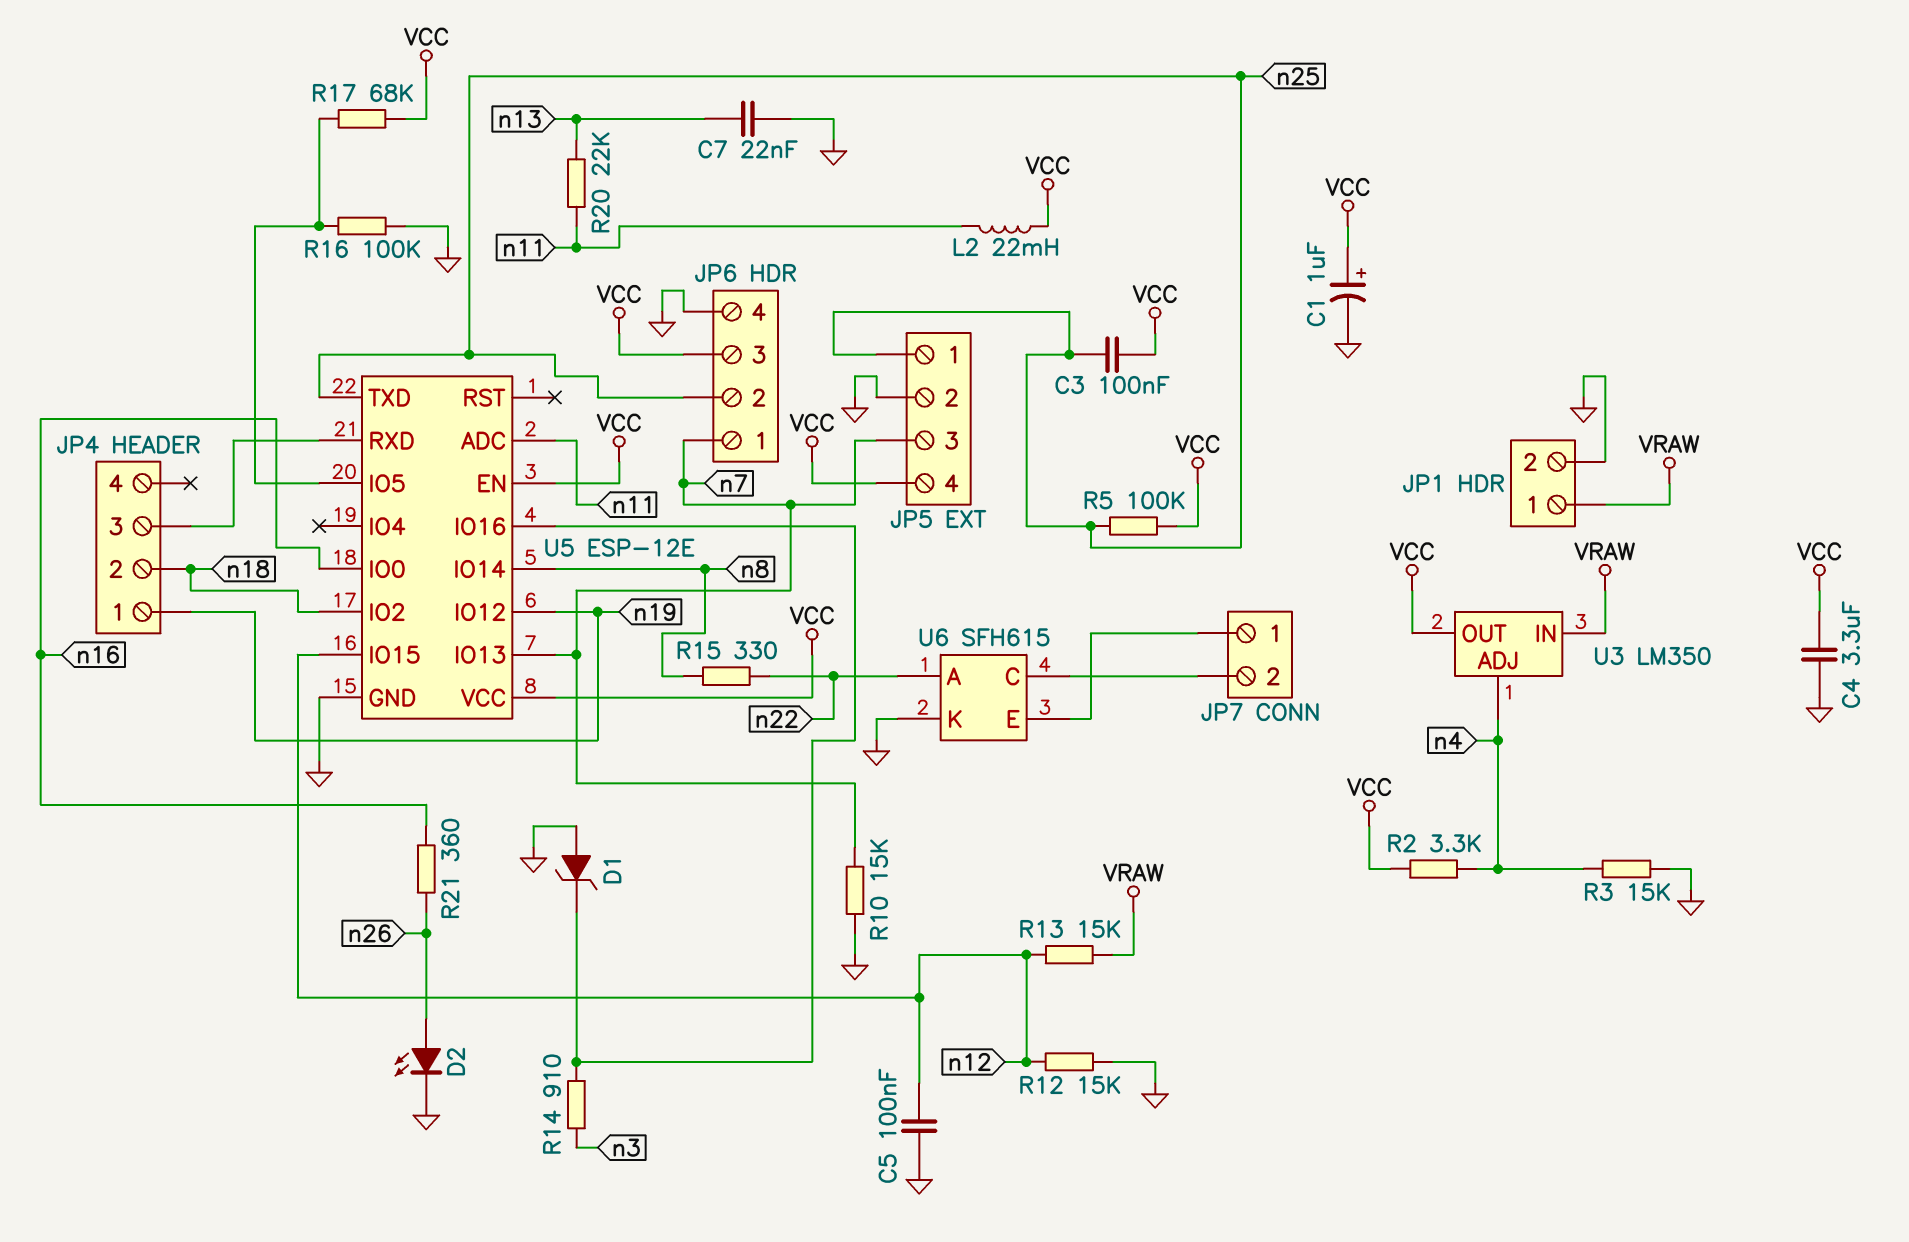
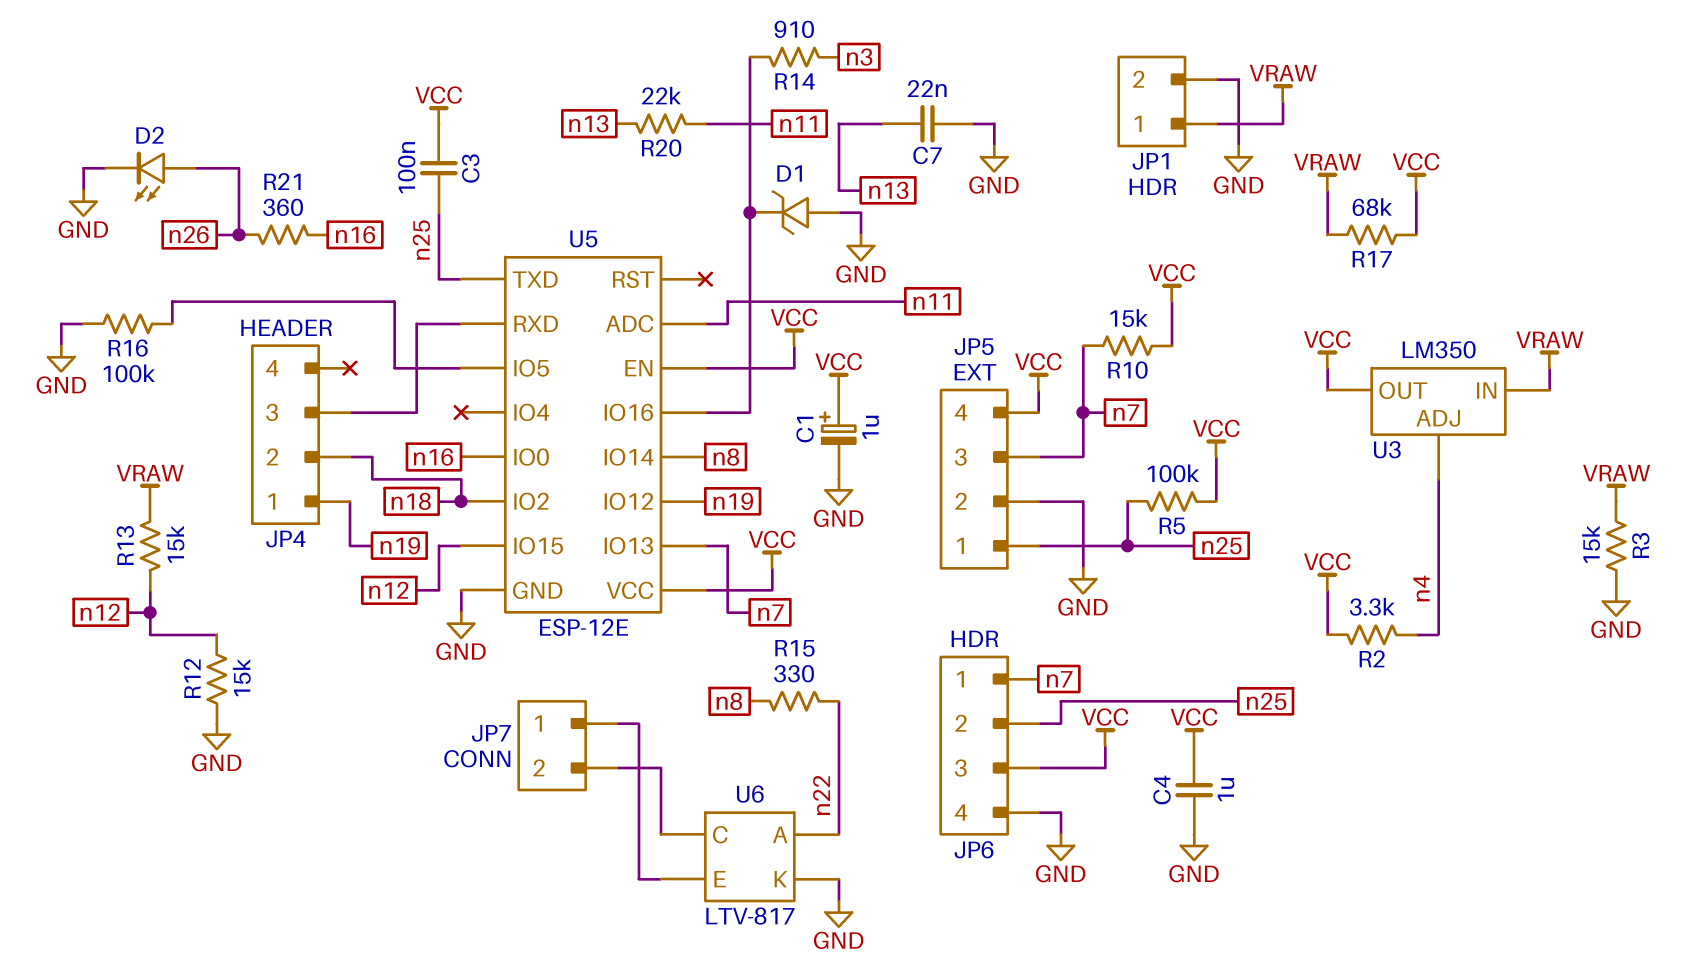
C4: 3.3uF (GND, VCC) -> 1uF (GND, VCC)
C5: 100nF (GND, n12) -> none
L2: 22mH (VCC, n11) -> none
R3: 15k (GND, n4) -> 15k (GND, VRAW)
R10: 15k (GND, n7) -> 15k (VCC, n7)
R17: 68k (U5/IO5, VCC) -> 68k (VCC, VRAW)
U6: SFH615 -> LTV-817

